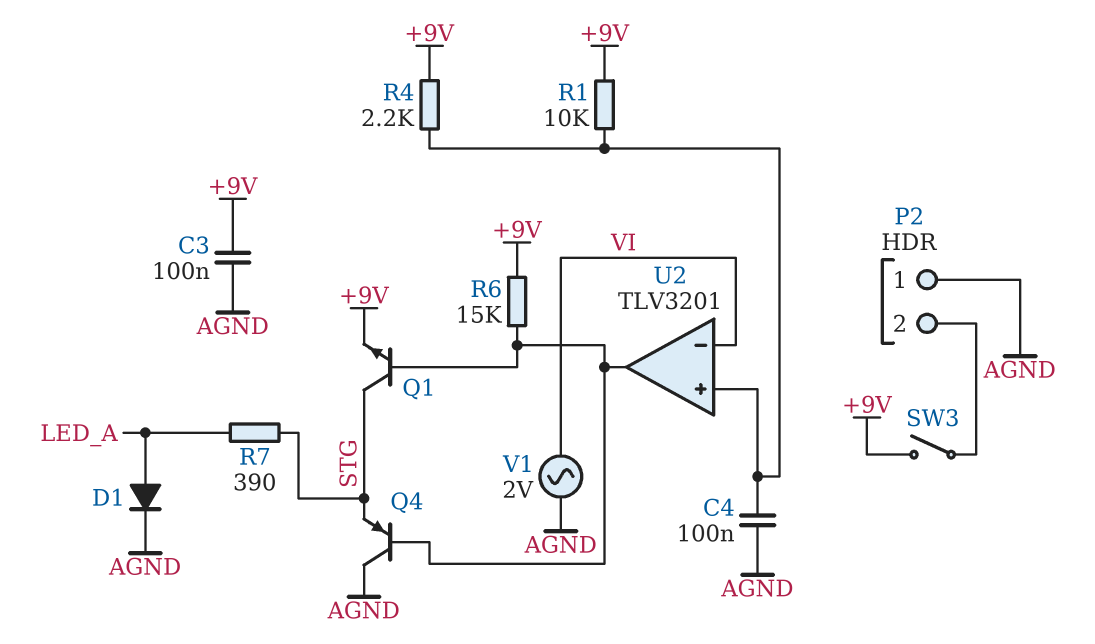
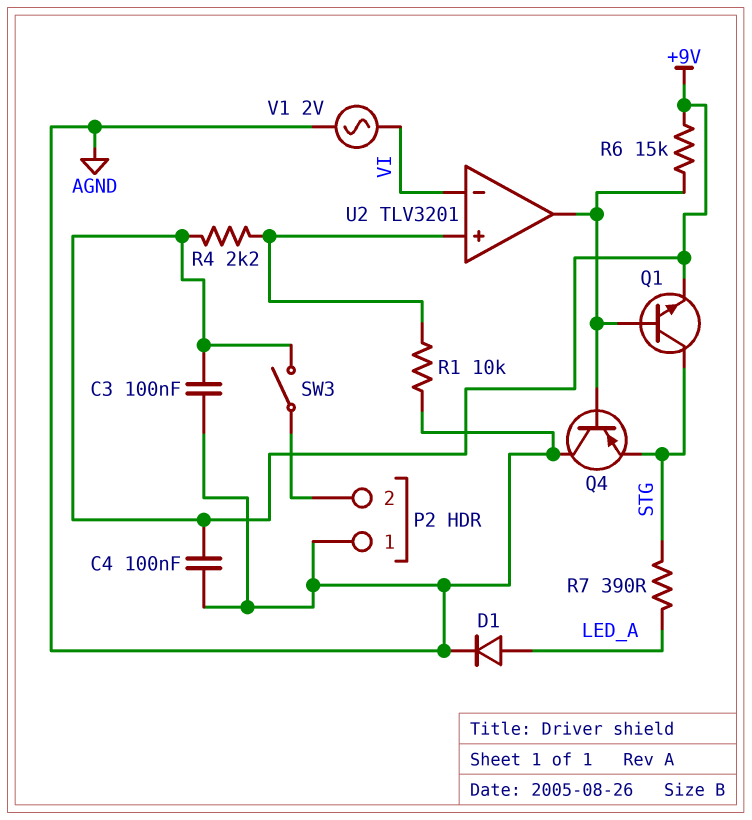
C4: 100nF (AGND, U2/in+) -> 100nF (+9V, AGND)
R1: 10k (+9V, U2/in+) -> 10k (AGND, U2/in+)

